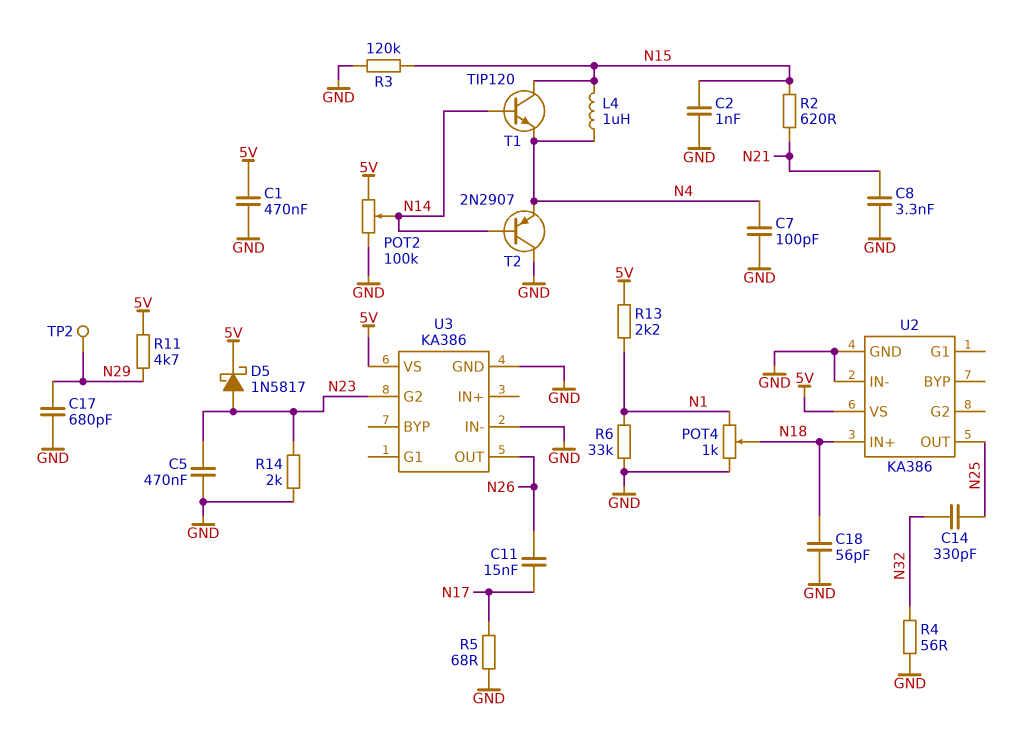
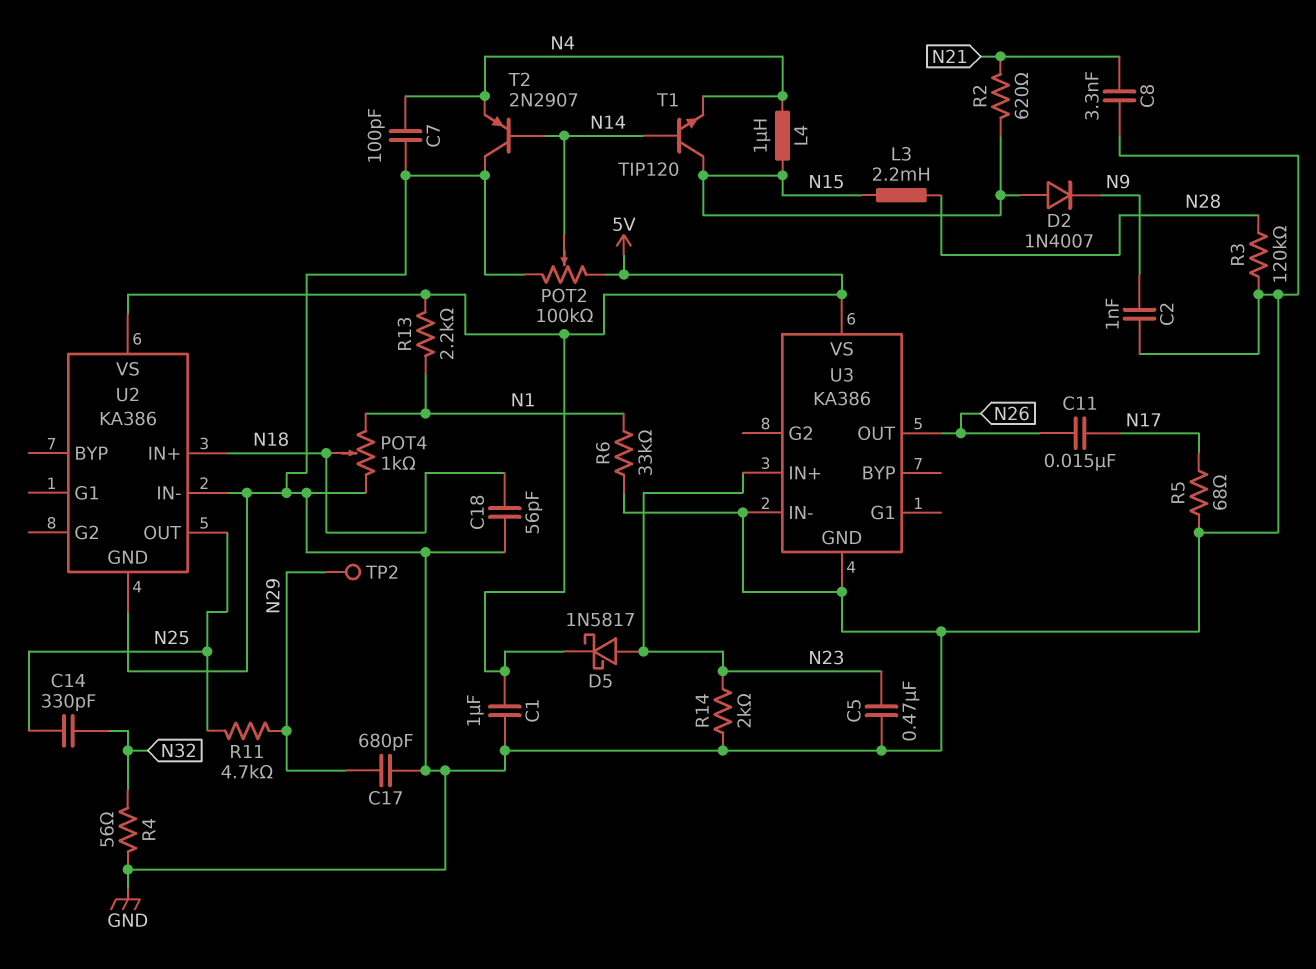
C1: 470nF (5V, GND) -> 1uF (5V, GND)
C2: 1nF (GND, N15) -> 1nF (GND, N9)
D2: none -> diode 1N4007 (A N15, K N9)
L3: none -> 2.2mH (N15, N28)
R3: 120k (GND, N15) -> 120k (GND, N28)
R11: 4.7k (5V, N29) -> 4.7k (N25, N29)
U3 pin G2: N23 -> none
U3 pin IN+: none -> N23

